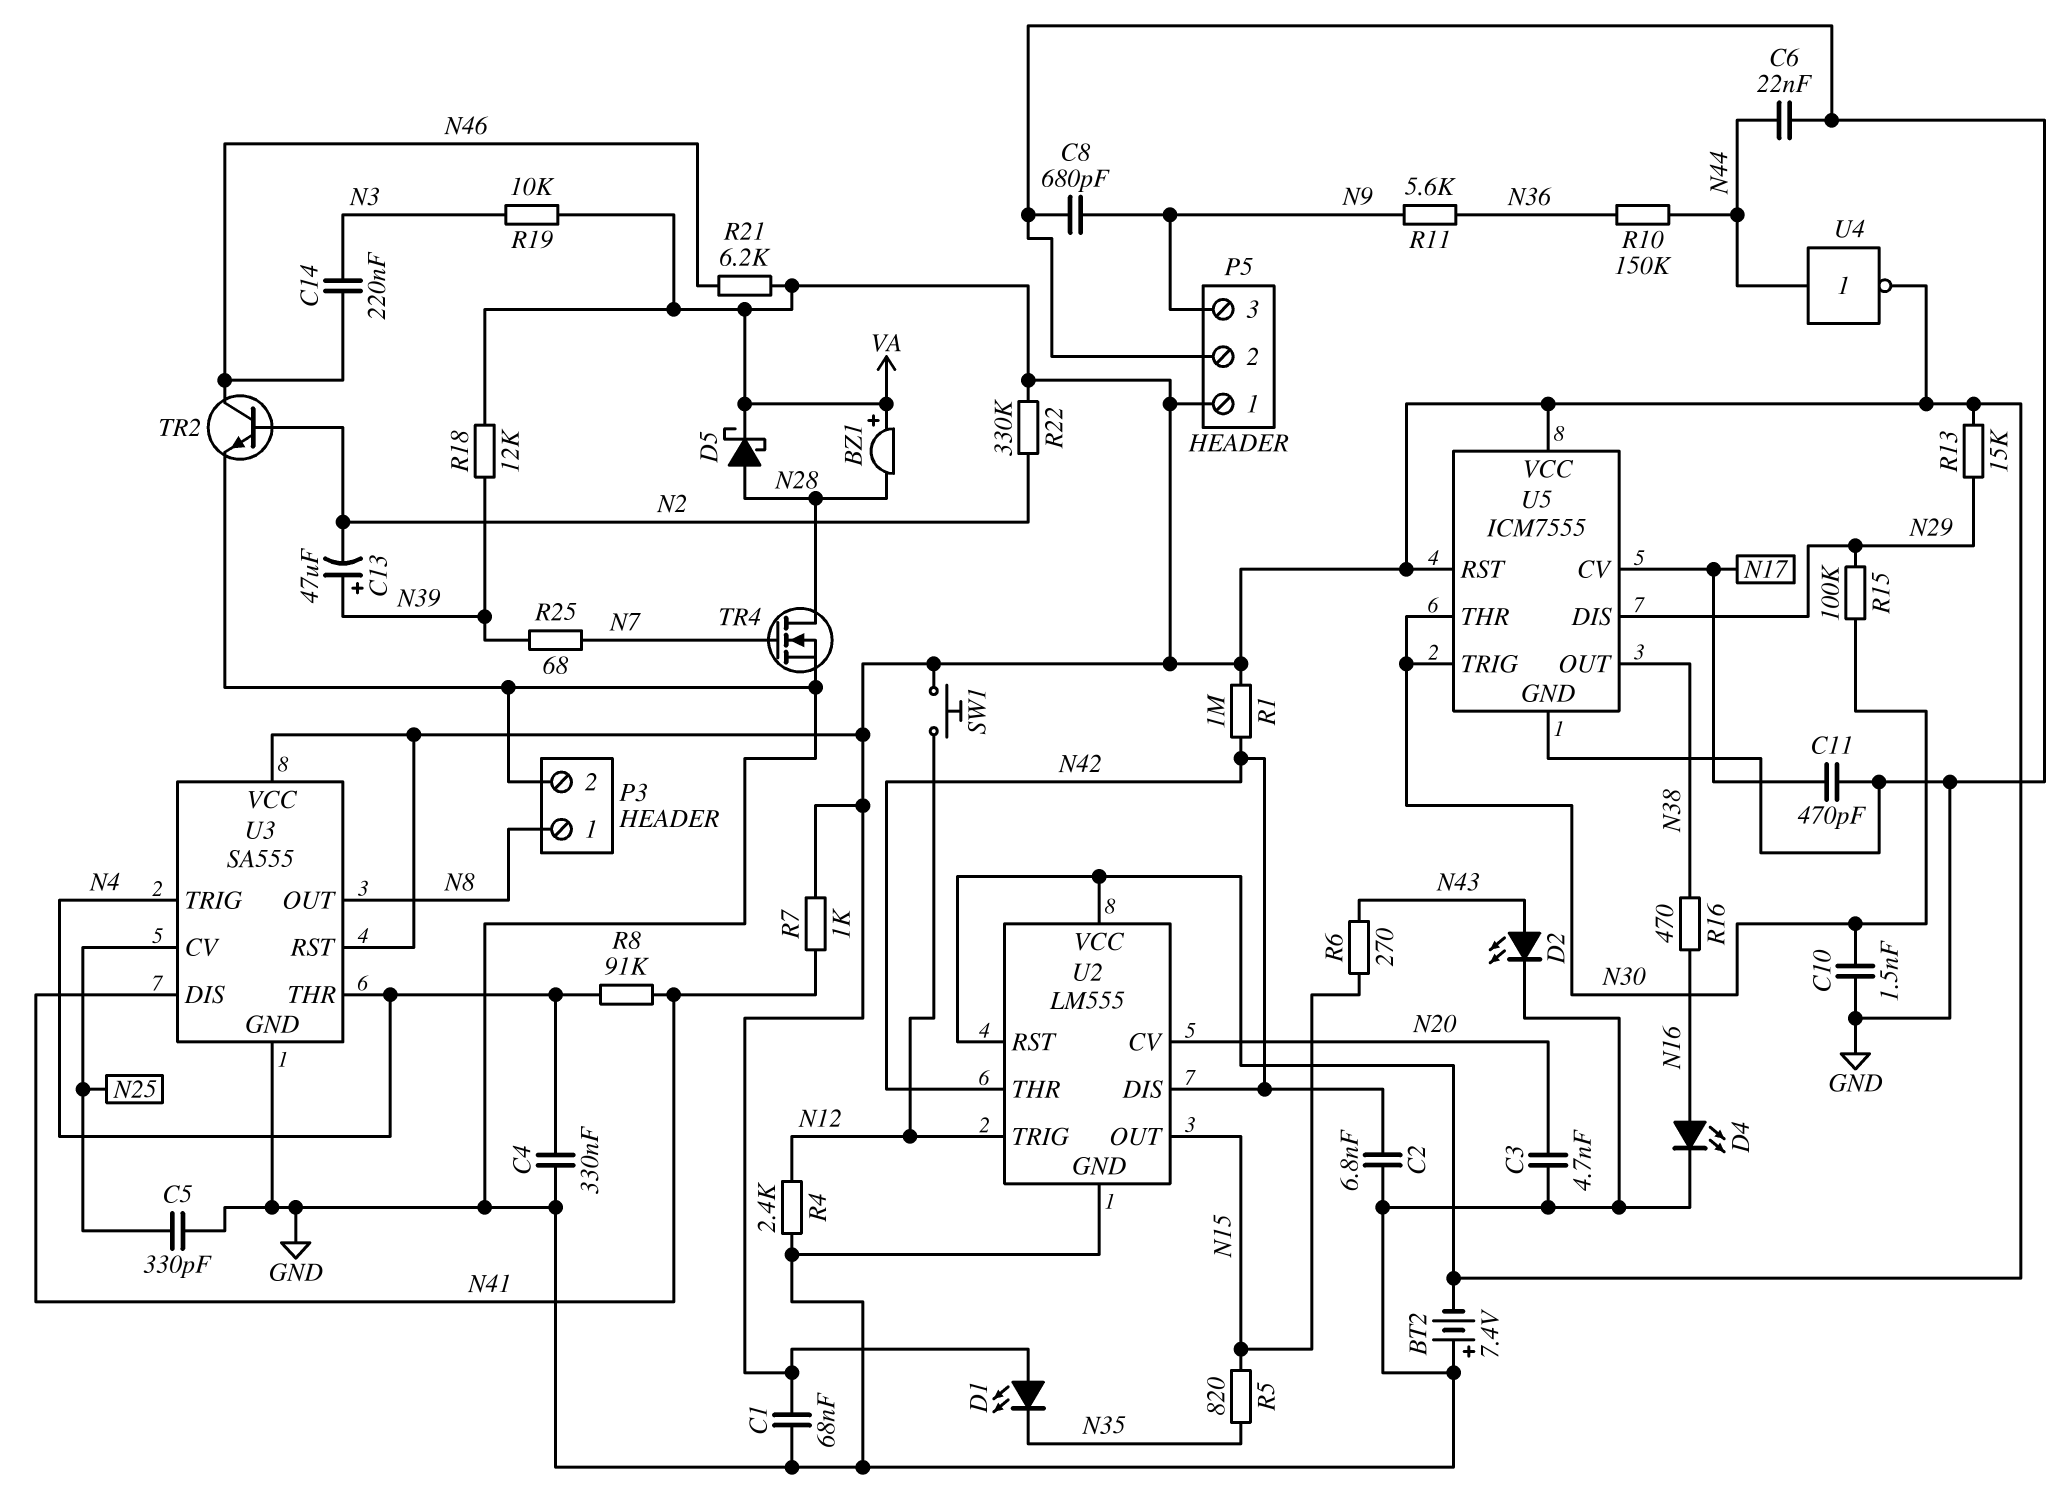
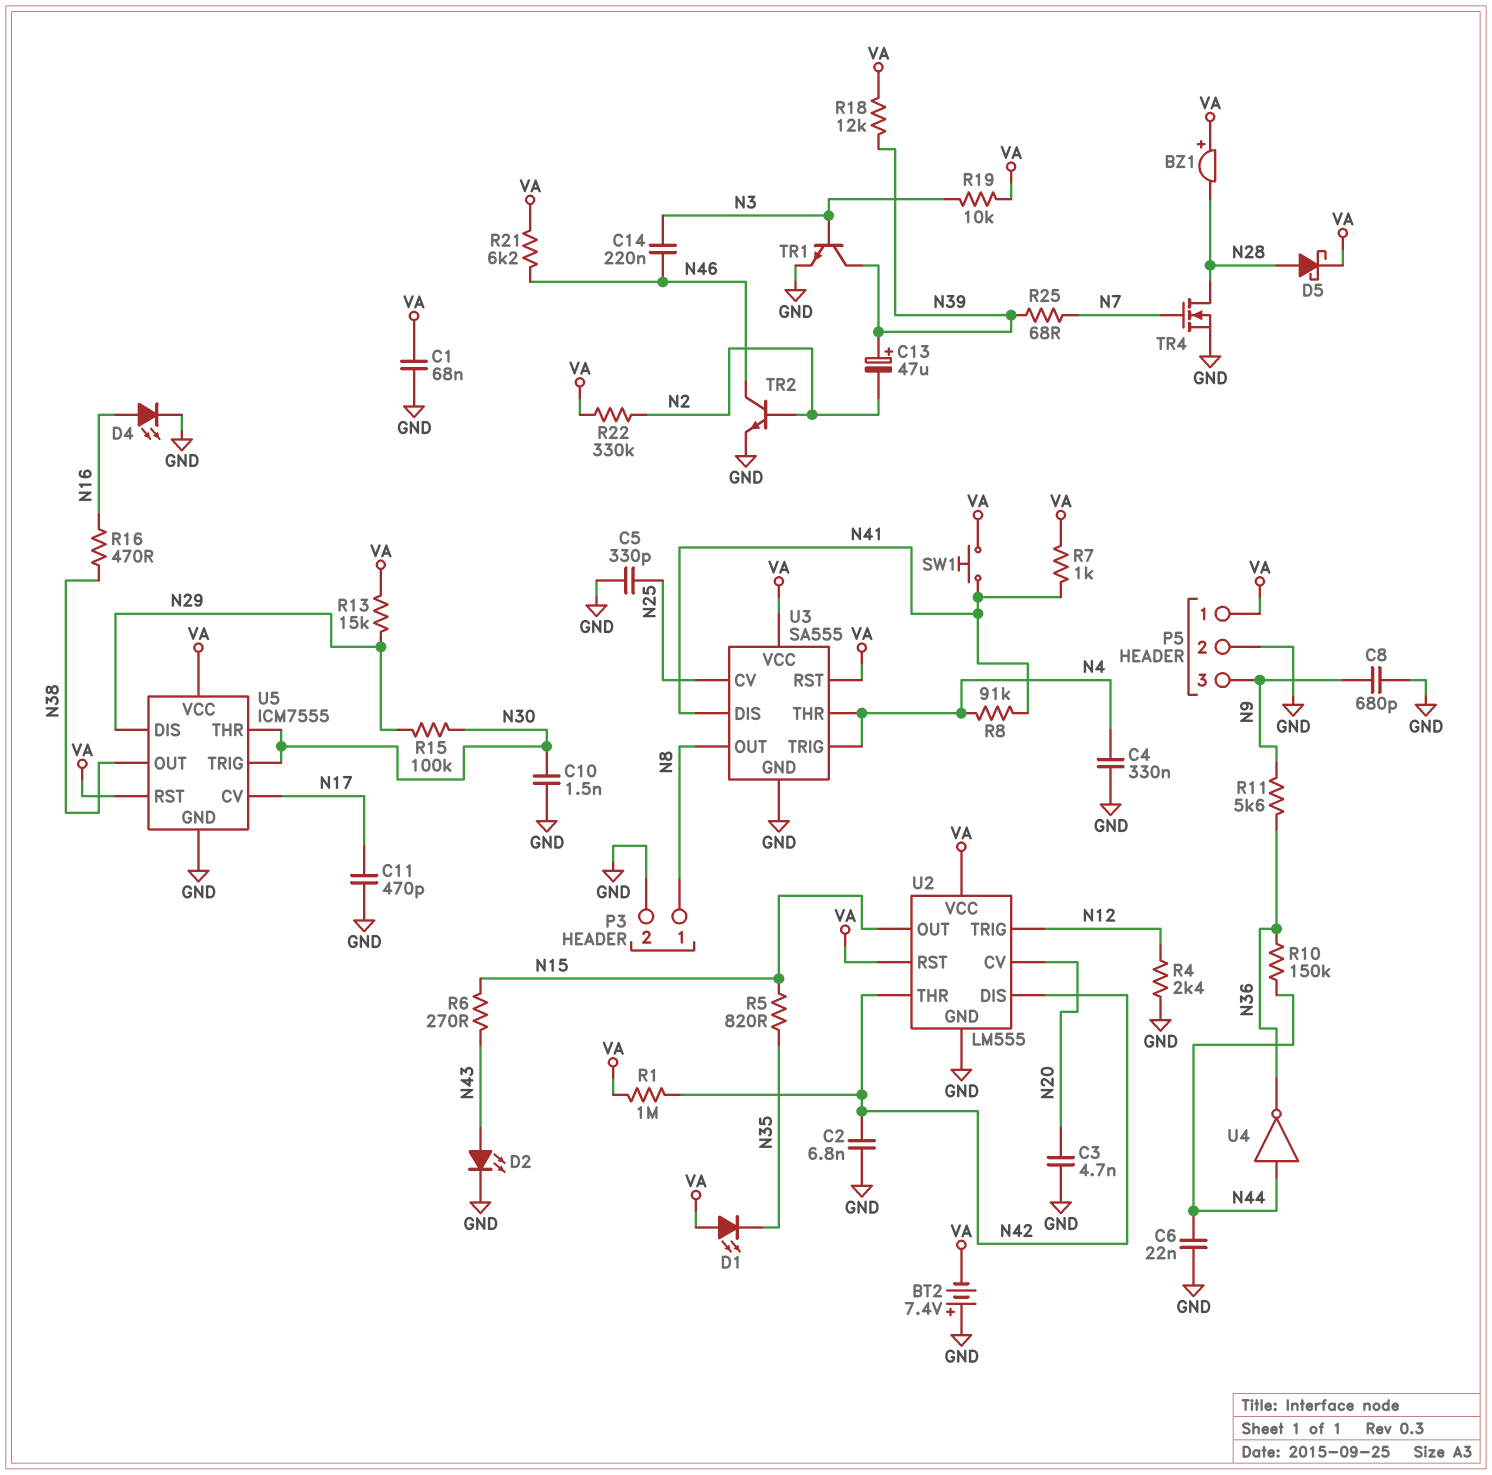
SW1: button (N12, VA) -> button (N41, VA)
TR1: none -> NPN (B N3, C N39, E GND)
U4: NOT (in N44, out VA) -> NOT (in N44, out N36)

